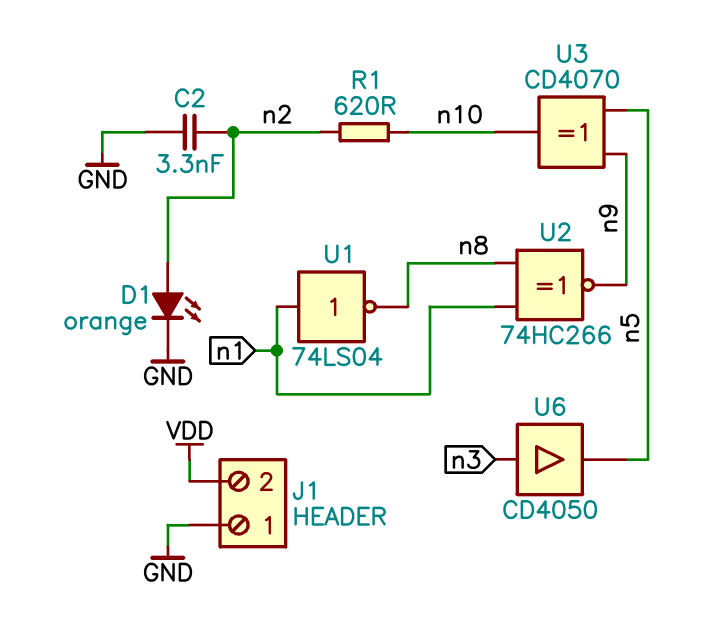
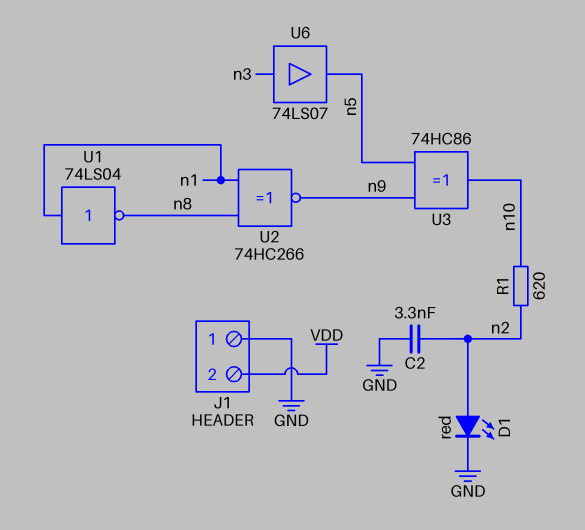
D1: LED orange (A n2, K GND) -> LED red (A n2, K GND)
U3: XOR CD4070 (in n5, in n9, out n10) -> XOR 74HC86 (in n5, in n9, out n10)
U6: buffer CD4050 (in n3, out n5) -> buffer 74LS07 (in n3, out n5)

